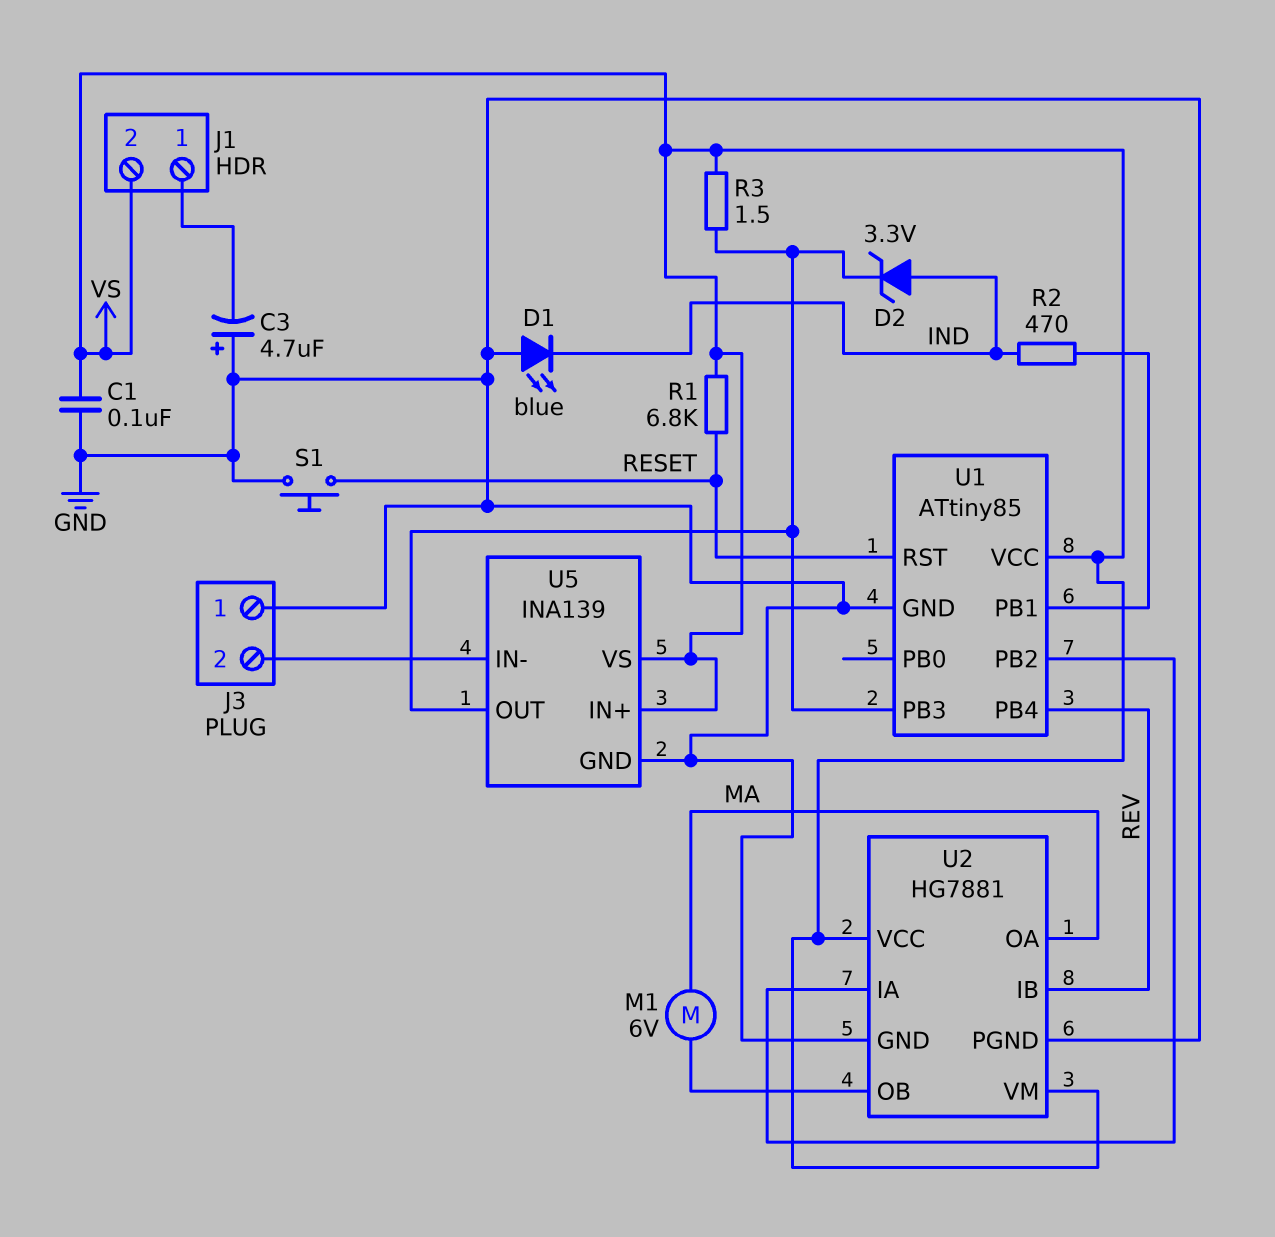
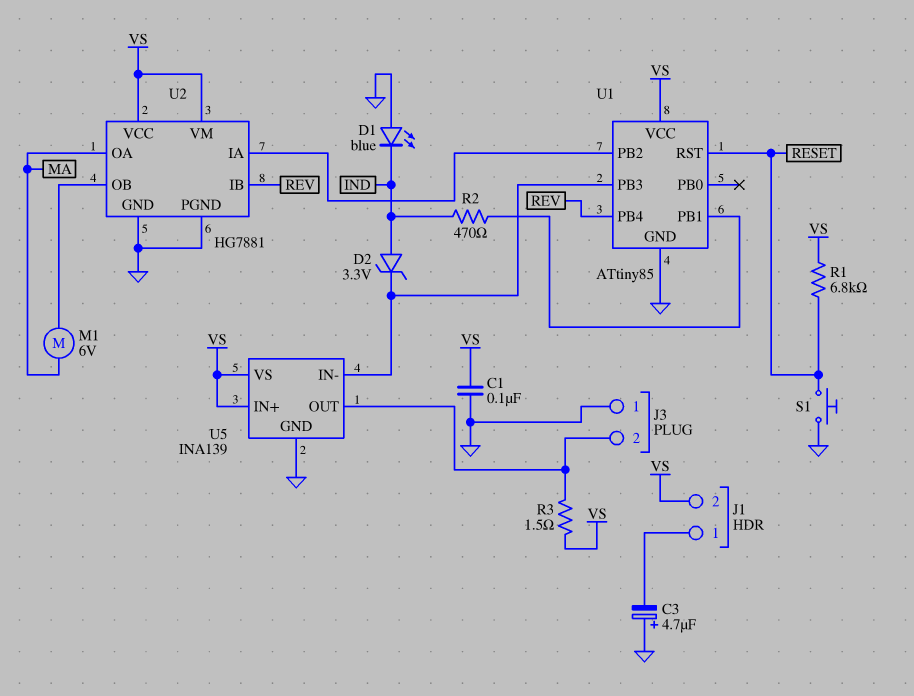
R3: 1.5 (U1/PB3, VS) -> 1.5 (J3/2, VS)
U5 pin IN-: J3/2 -> U1/PB3
U5 pin OUT: U1/PB3 -> J3/2

